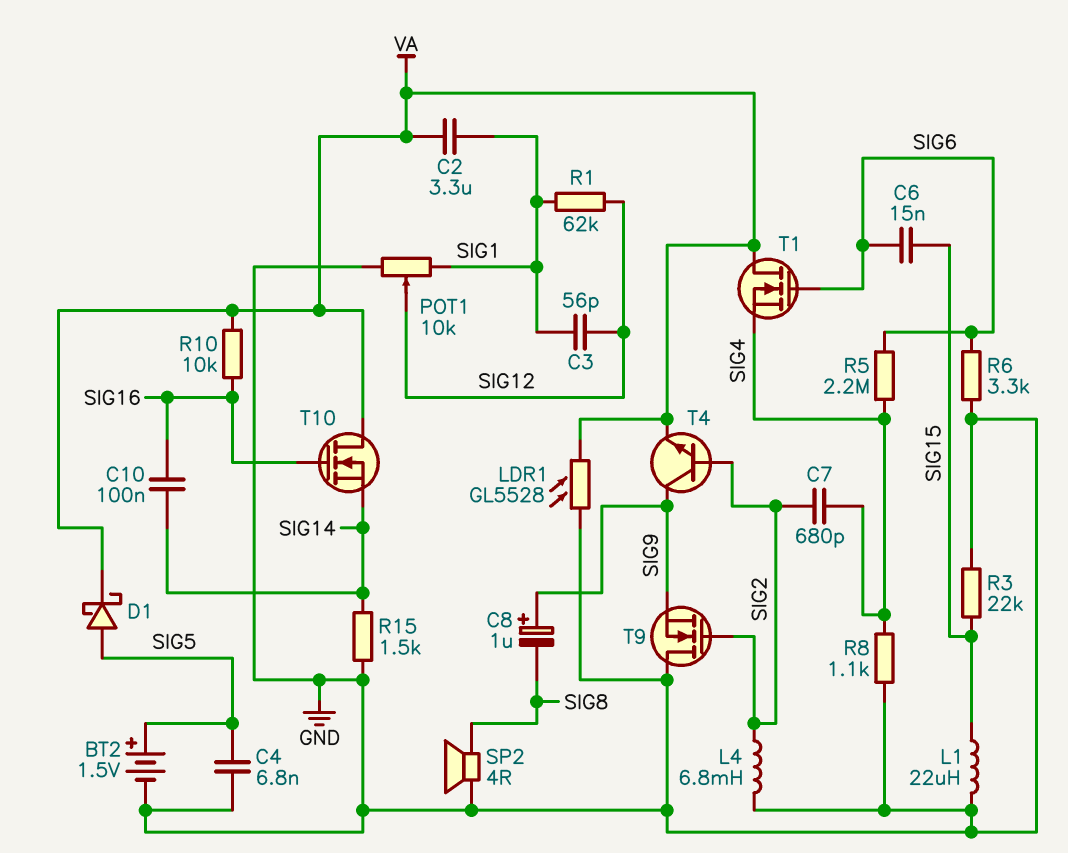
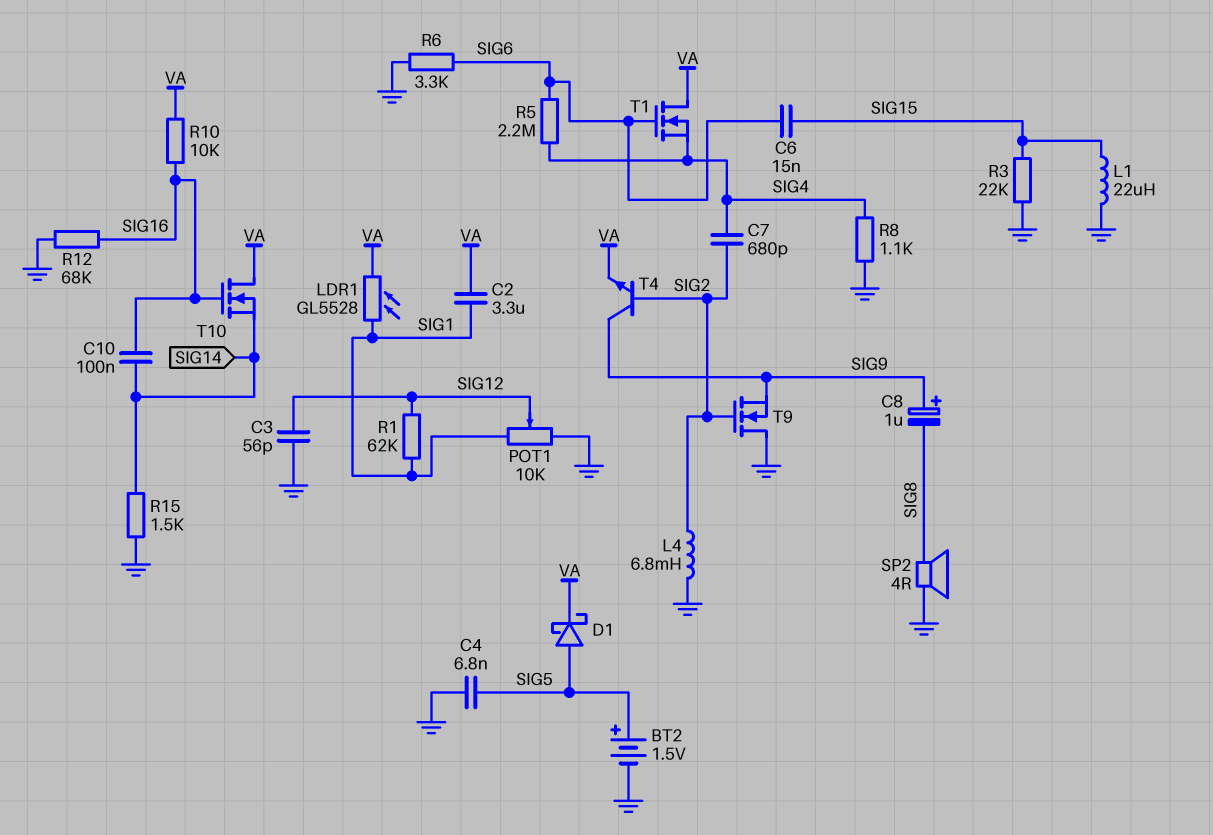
C3: 56pF (SIG1, SIG12) -> 56pF (GND, SIG12)
LDR1: GL5528 (GND, VA) -> GL5528 (SIG1, VA)
R12: none -> 68k (GND, SIG16)

